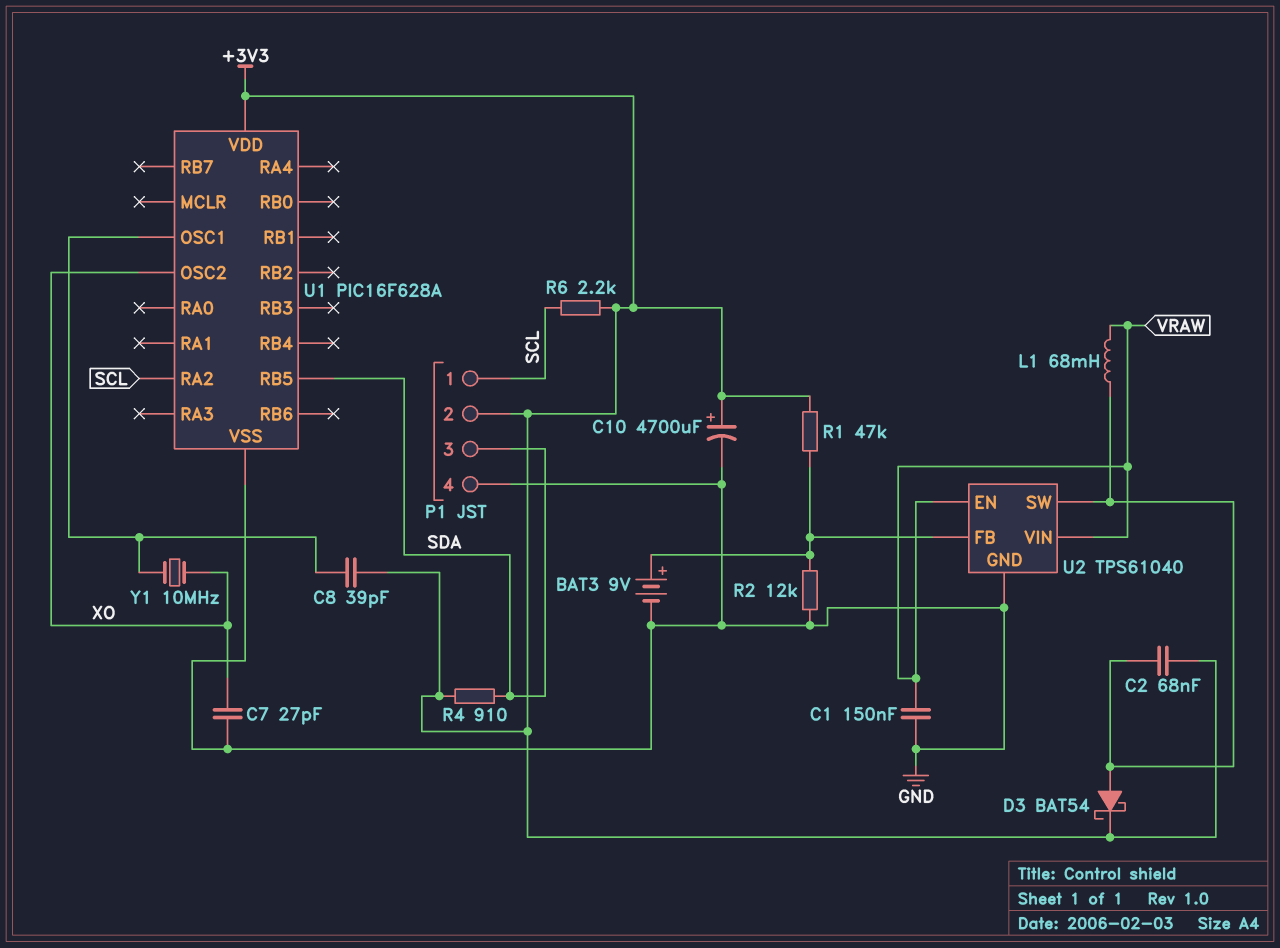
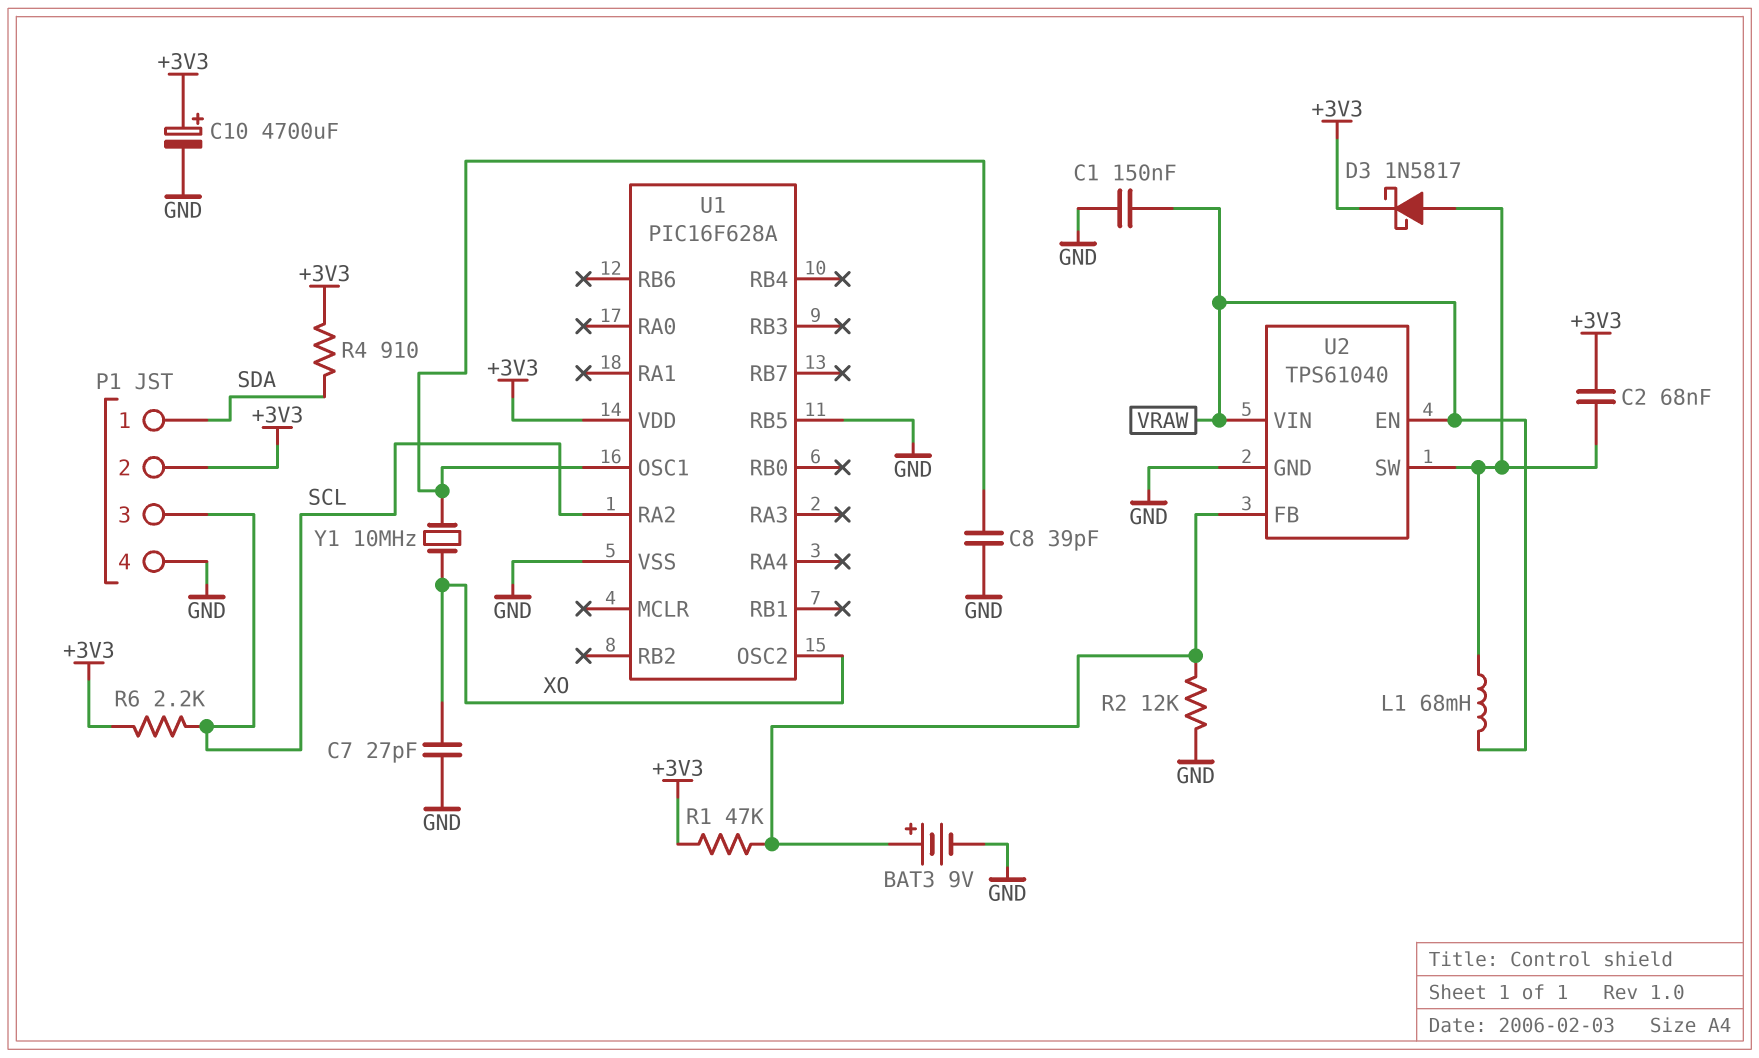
C8: 39pF (+3V3, U1/OSC1) -> 39pF (GND, U1/OSC1)
D3: schottky BAT54 (A U2/SW, K +3V3) -> schottky 1N5817 (A U2/SW, K +3V3)
P1 pin 1: SCL -> SDA
P1 pin 3: SDA -> SCL
U1 pin RB5: SDA -> GND

